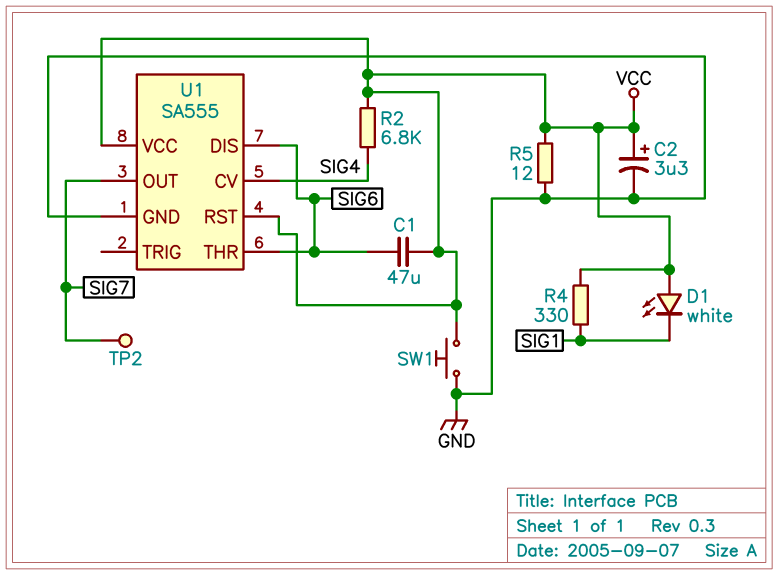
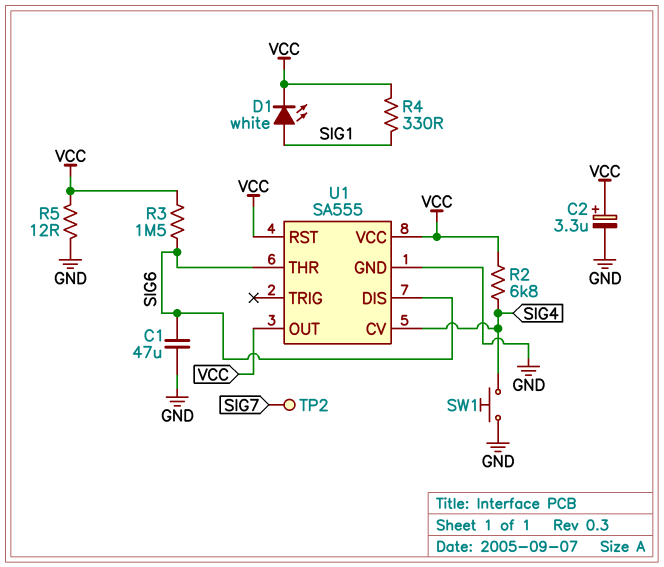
C1: 47uF (SIG6, VCC) -> 47uF (GND, SIG6)
D1: LED white (A VCC, K SIG1) -> LED white (A SIG1, K VCC)
R3: none -> 1.5M (SIG6, VCC)
SW1: button (GND, VCC) -> button (GND, SIG4)
U1 pin OUT: SIG7 -> VCC

